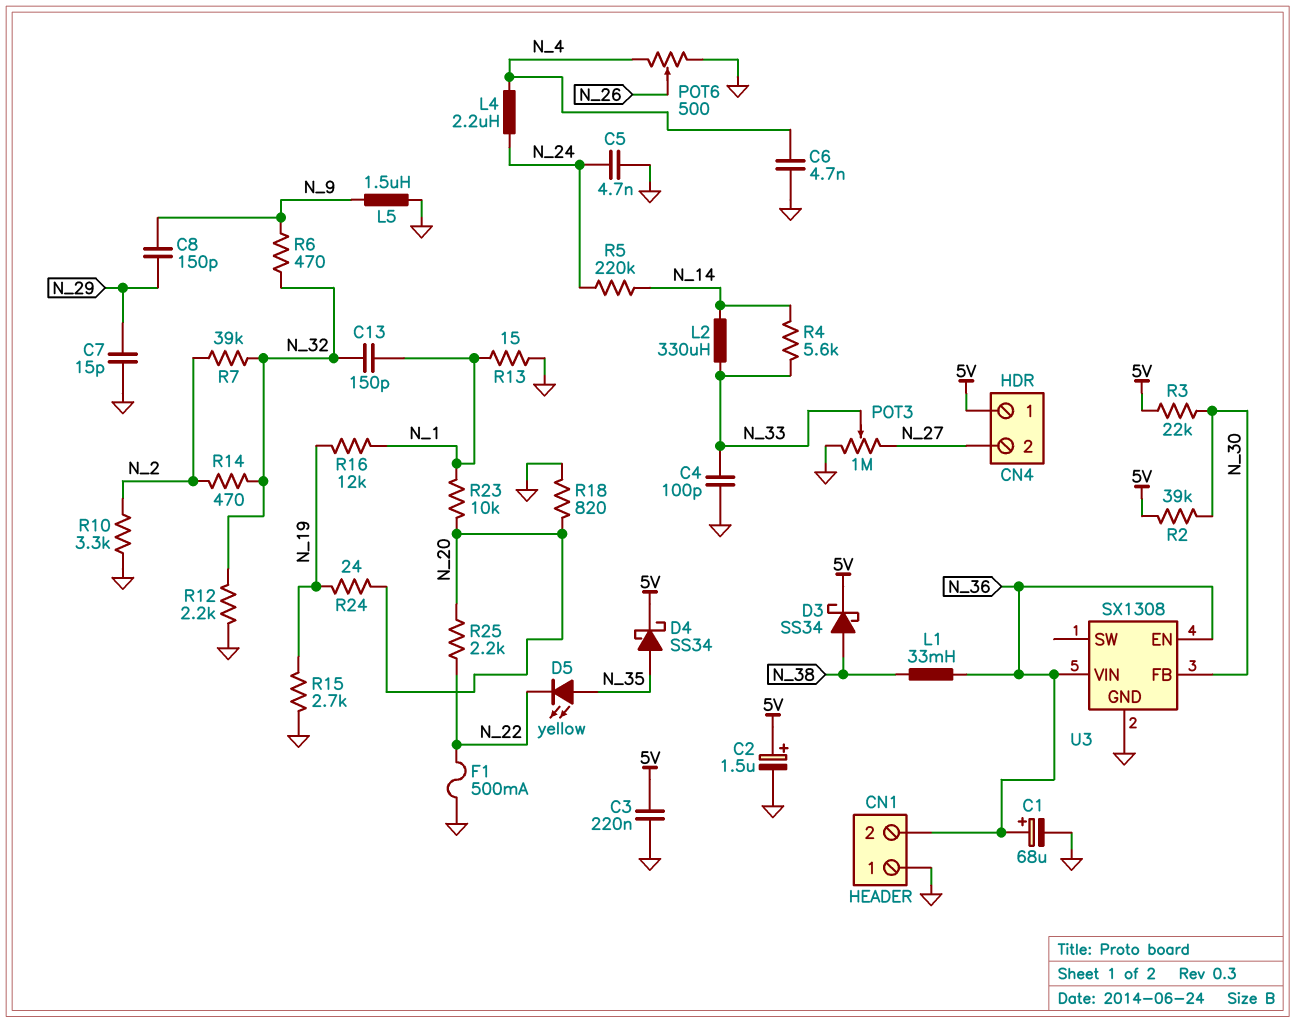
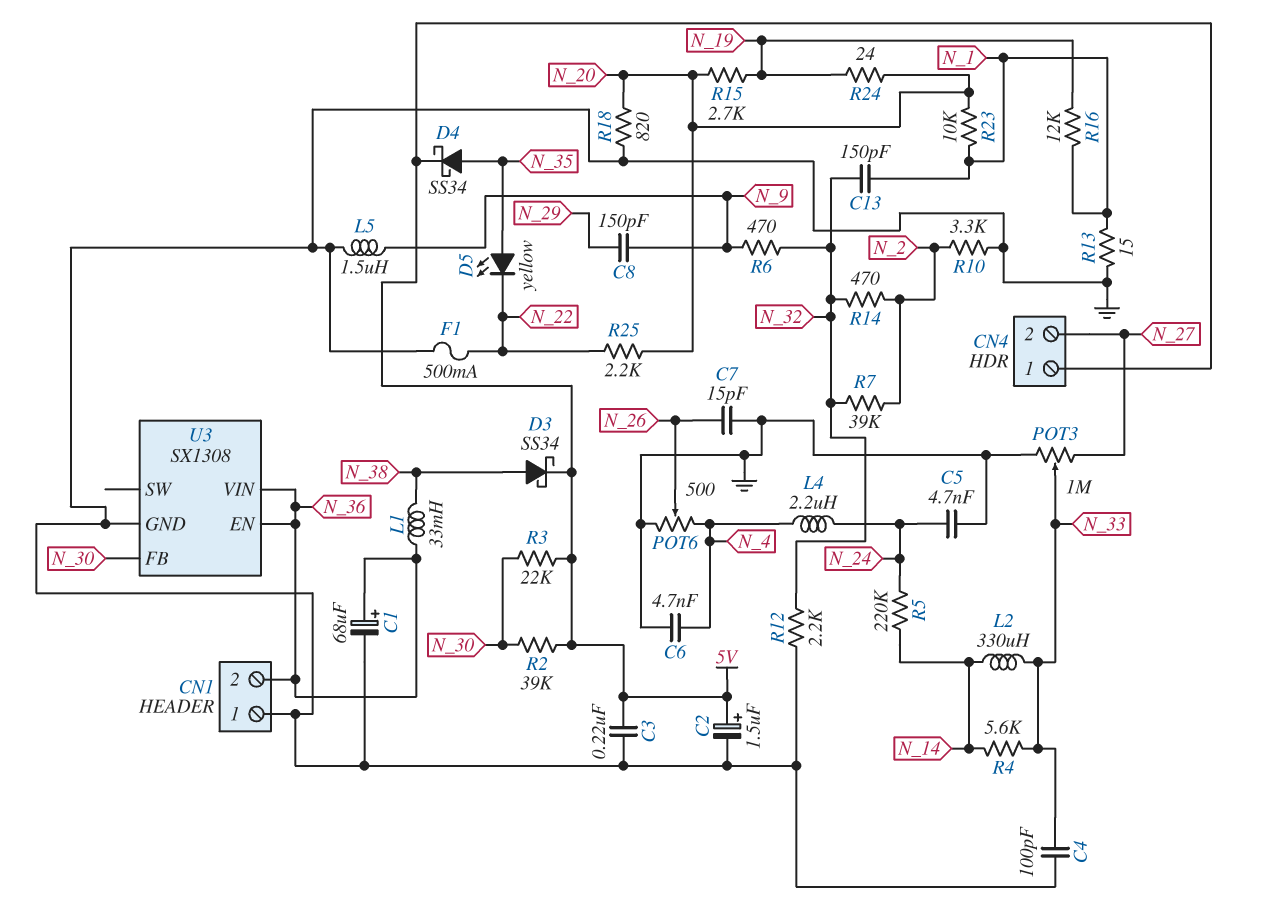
C7: 15pF (GND, N_29) -> 15pF (GND, N_26)
R15: 2.7k (GND, N_19) -> 2.7k (N_19, N_20)

